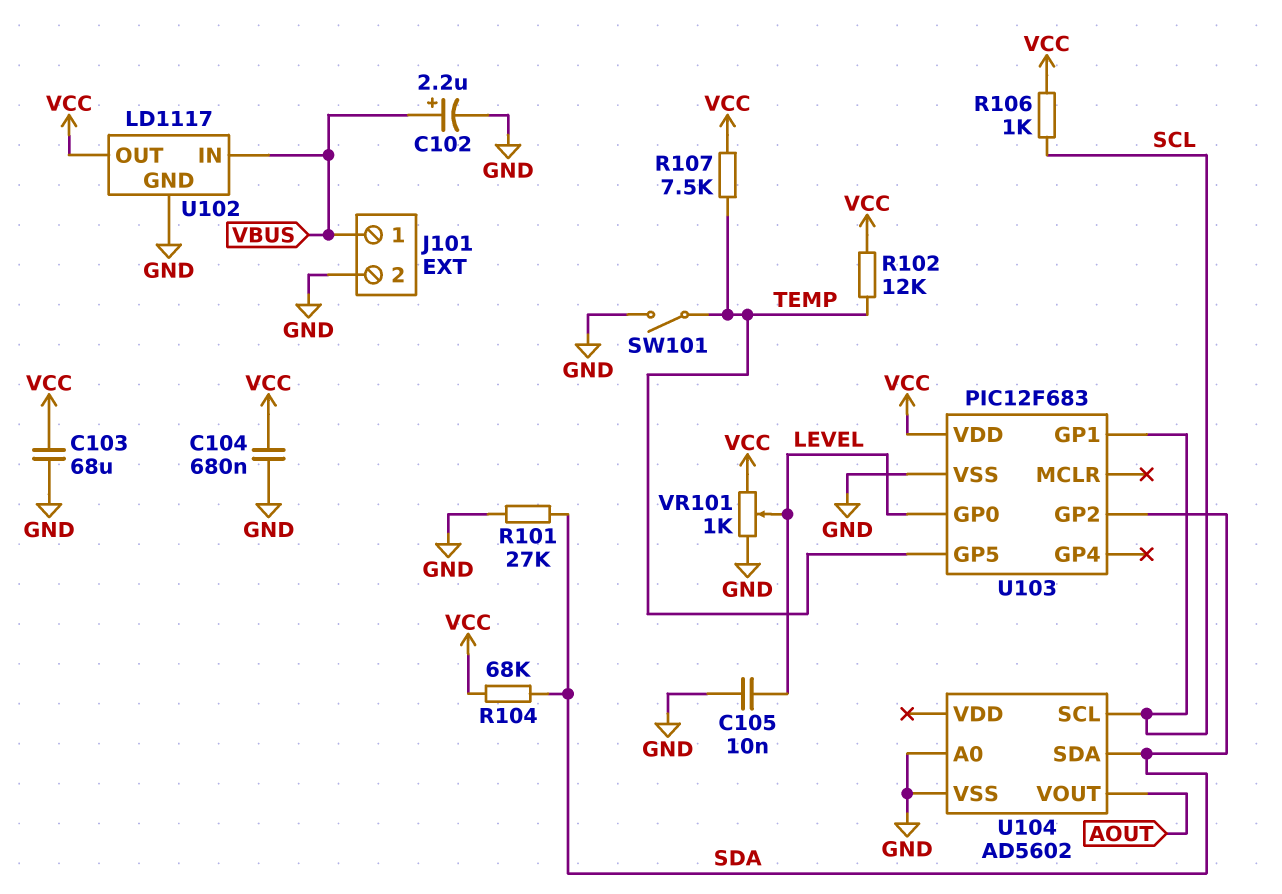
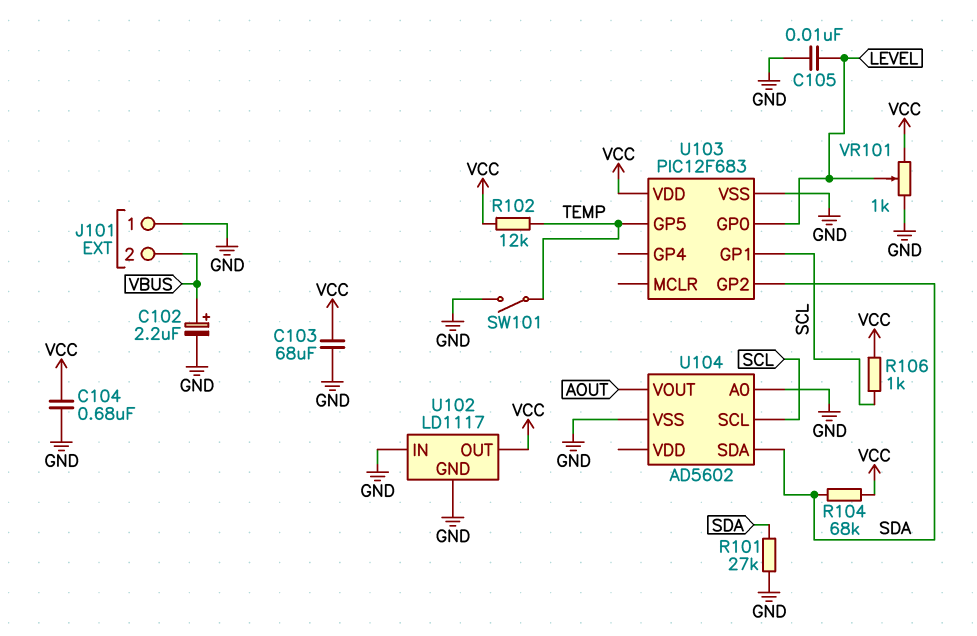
J101 pin 1: VBUS -> GND
J101 pin 2: GND -> VBUS
R107: 7.5k (TEMP, VCC) -> none
U102 pin IN: VBUS -> GND

